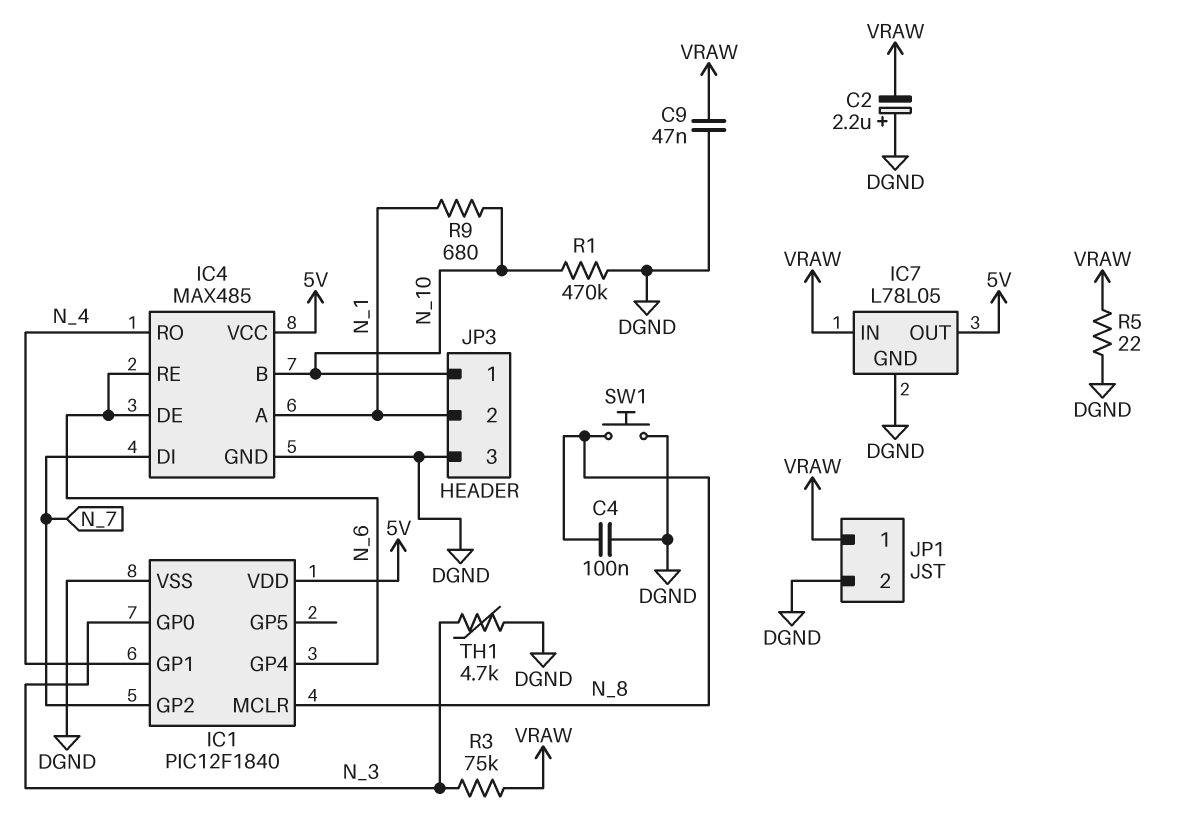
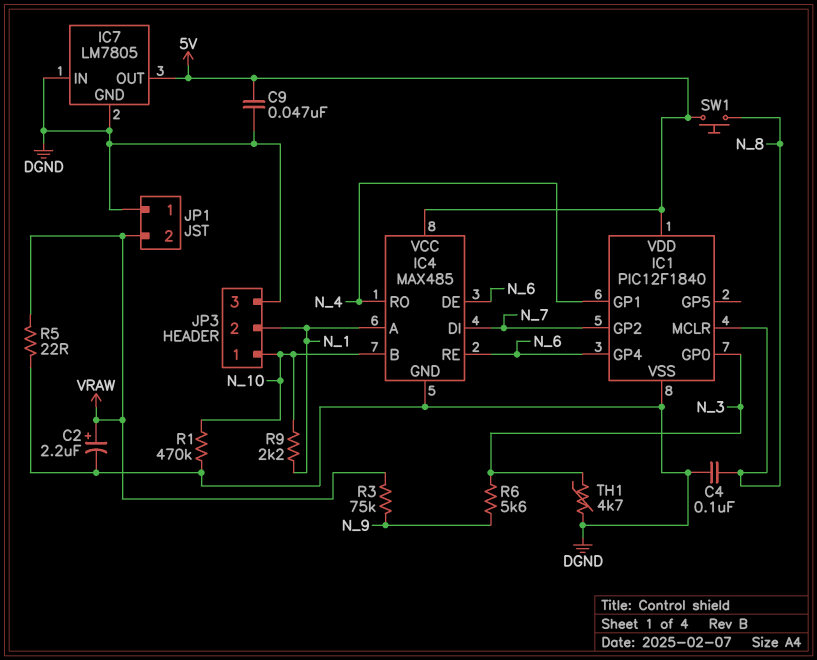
C2: 2.2uF (plus DGND, minus VRAW) -> 2.2uF (plus VRAW, minus DGND)
C9: 47nF (DGND, VRAW) -> 47nF (5V, DGND)
IC7: L78L05 -> LM7805
IC7 pin IN: VRAW -> DGND
JP1 pin 1: VRAW -> DGND
JP1 pin 2: DGND -> VRAW
R3: 75k (N_3, VRAW) -> 75k (N_9, VRAW)
R6: none -> 5.6k (N_3, N_9)
R9: 680 (N_1, N_10) -> 2.2k (N_1, N_10)
SW1: button (DGND, N_8) -> button (5V, N_8)

